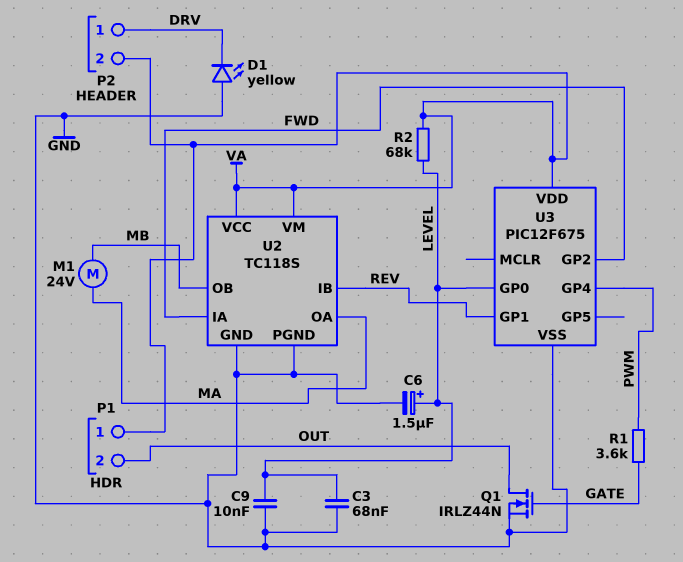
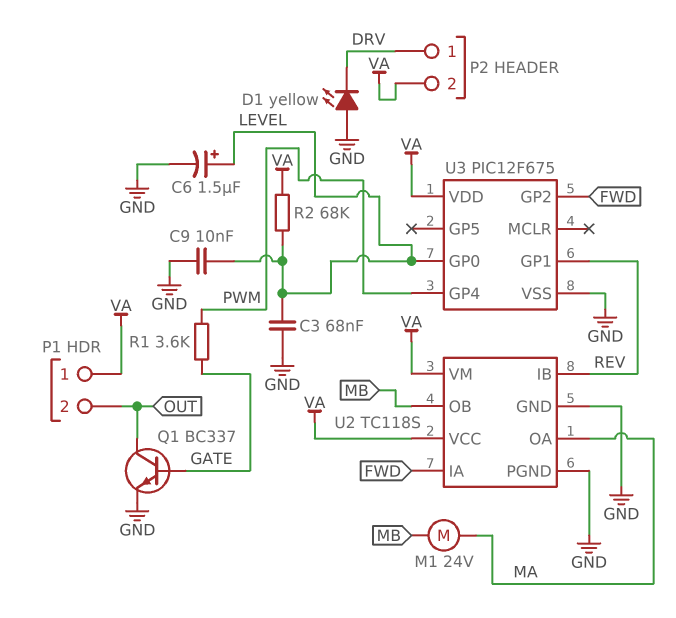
Q1: NMOS IRLZ44N (G GATE, D OUT, S GND) -> NPN BC337 (B GATE, C OUT, E GND)

